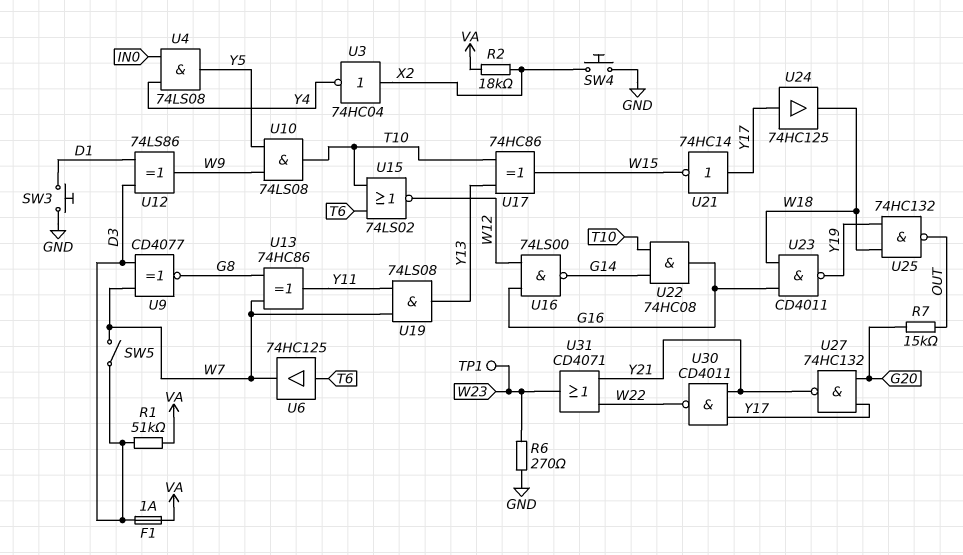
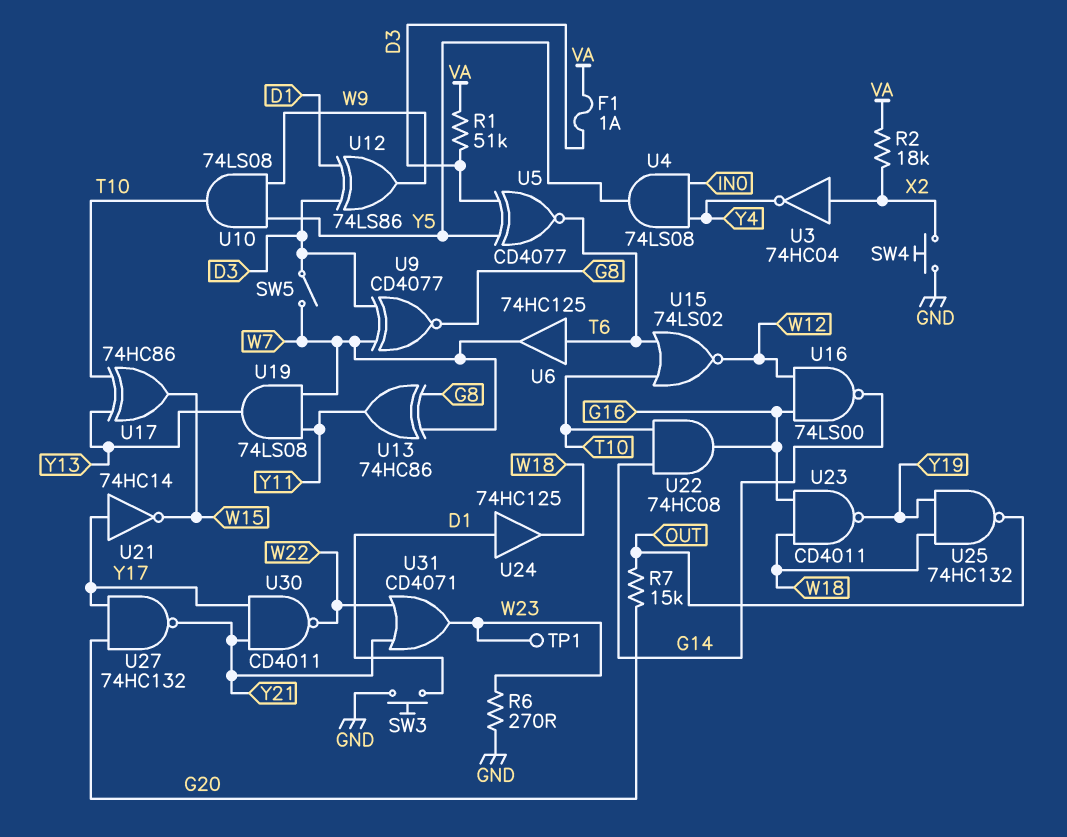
U5: none -> XNOR CD4077 (in D3, in Y5, out T6)
U24: buffer 74HC125 (in Y17, out W18) -> buffer 74HC125 (in D1, out W18)

